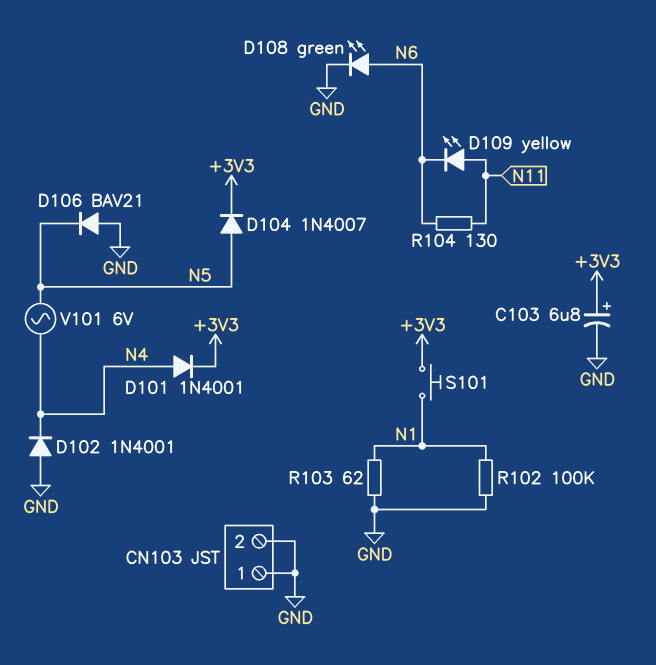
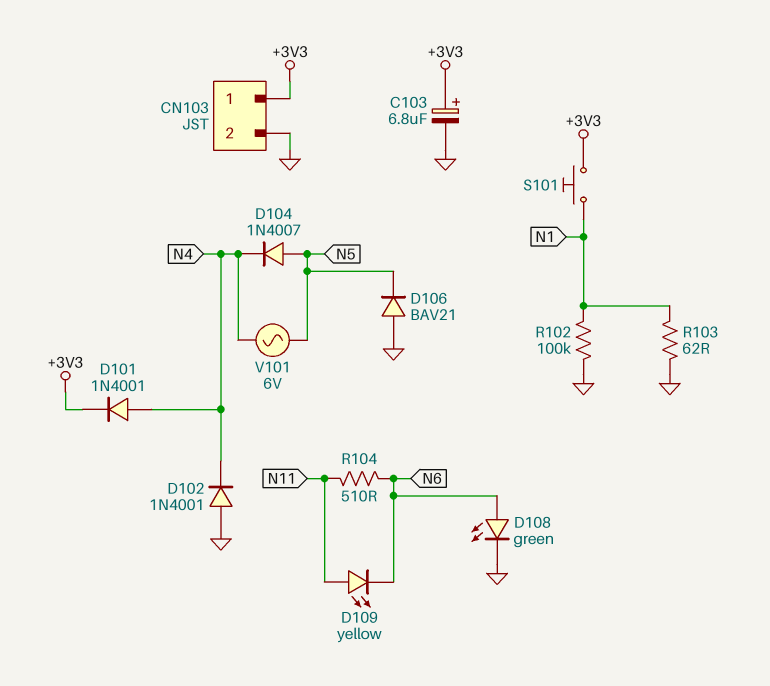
CN103 pin 1: GND -> +3V3
D104: diode 1N4007 (A N5, K +3V3) -> diode 1N4007 (A N5, K N4)
R104: 130 (N6, N11) -> 510 (N6, N11)

